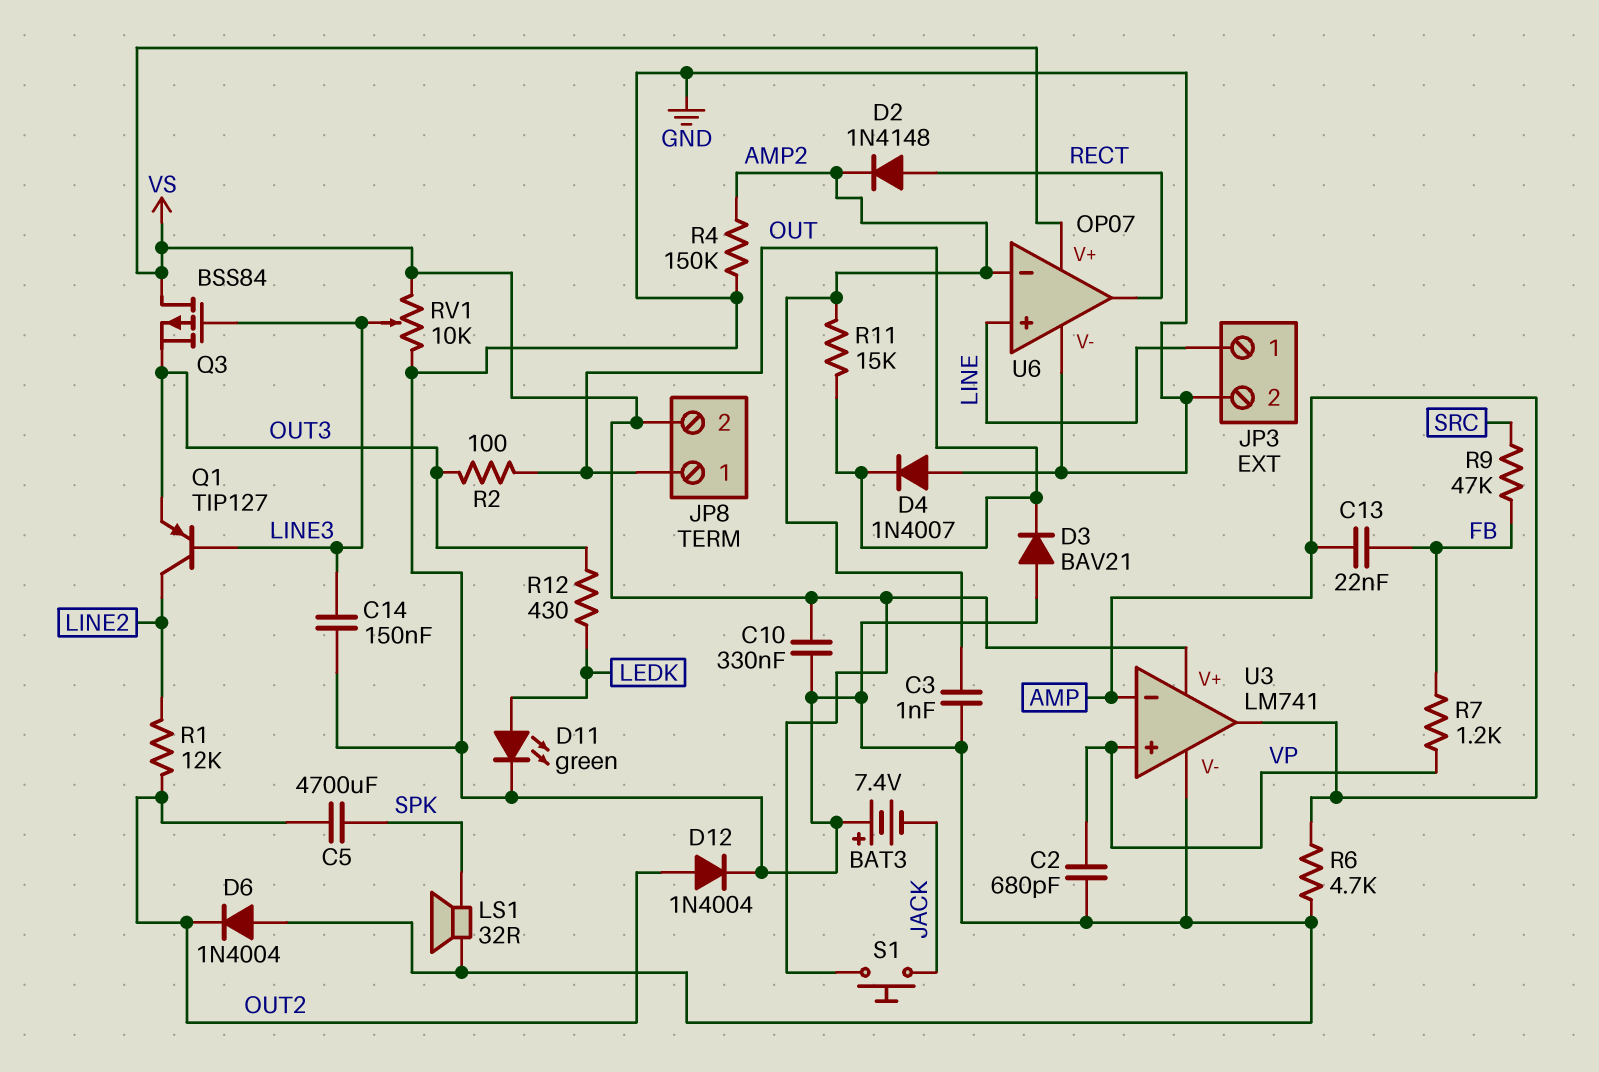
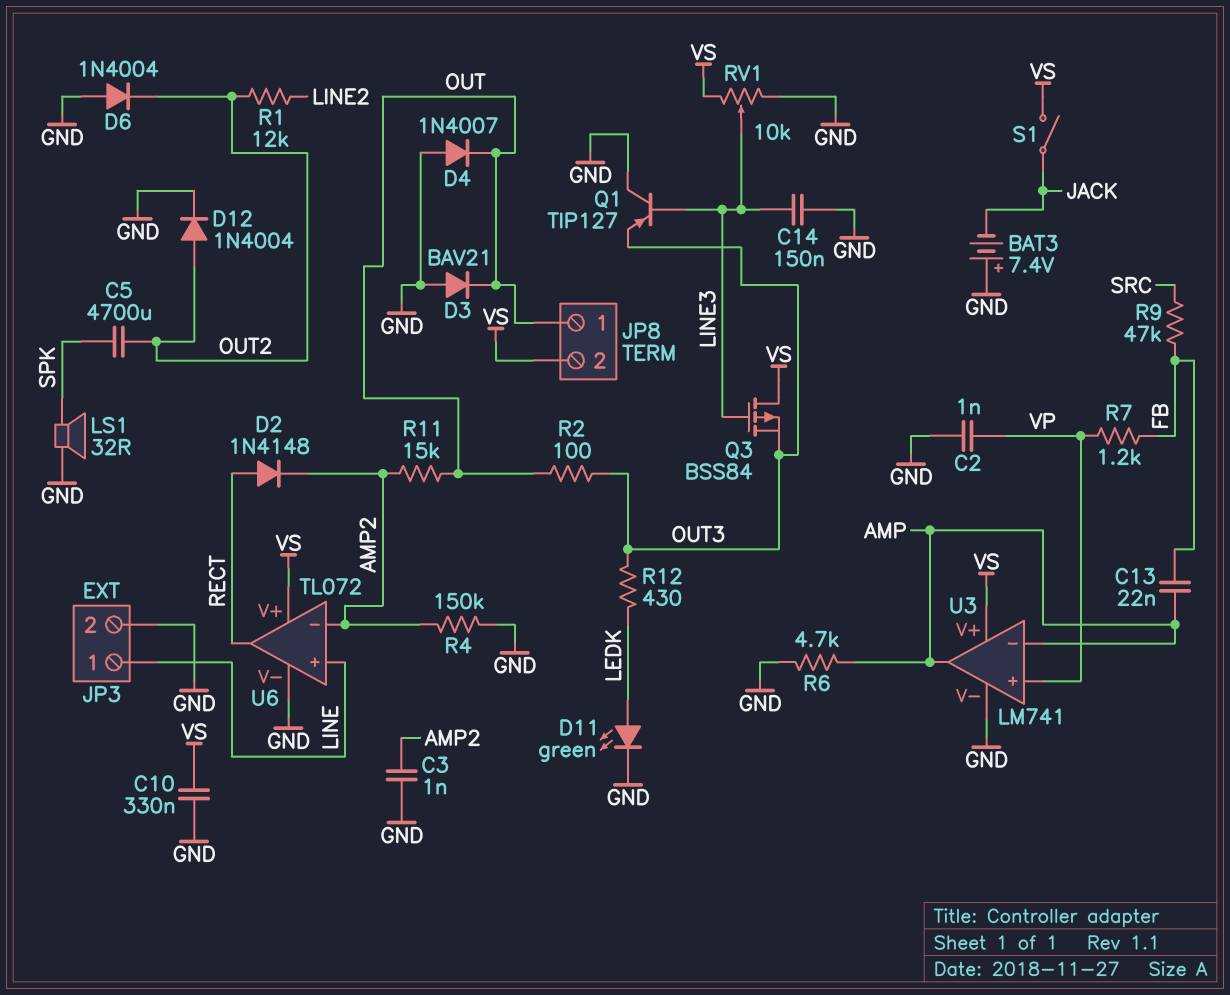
C2: 680pF (GND, VP) -> 1nF (GND, VP)
Q1: PNP TIP127 (B LINE3, C LINE2, E OUT3) -> PNP TIP127 (B LINE3, C GND, E OUT3)
S1: button (JACK, VS) -> switch (JACK, VS)
U6: OP07 -> TL072

